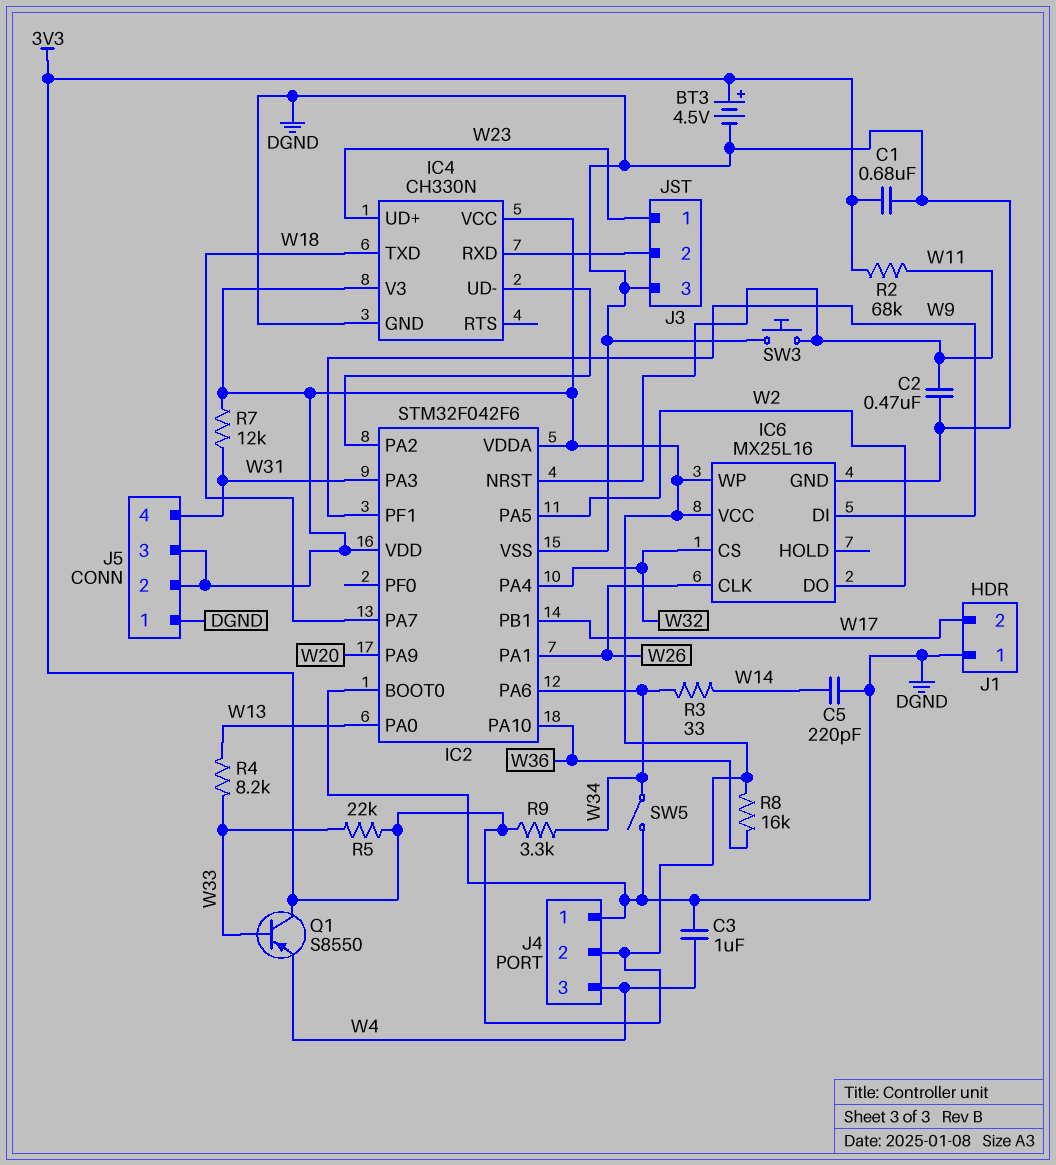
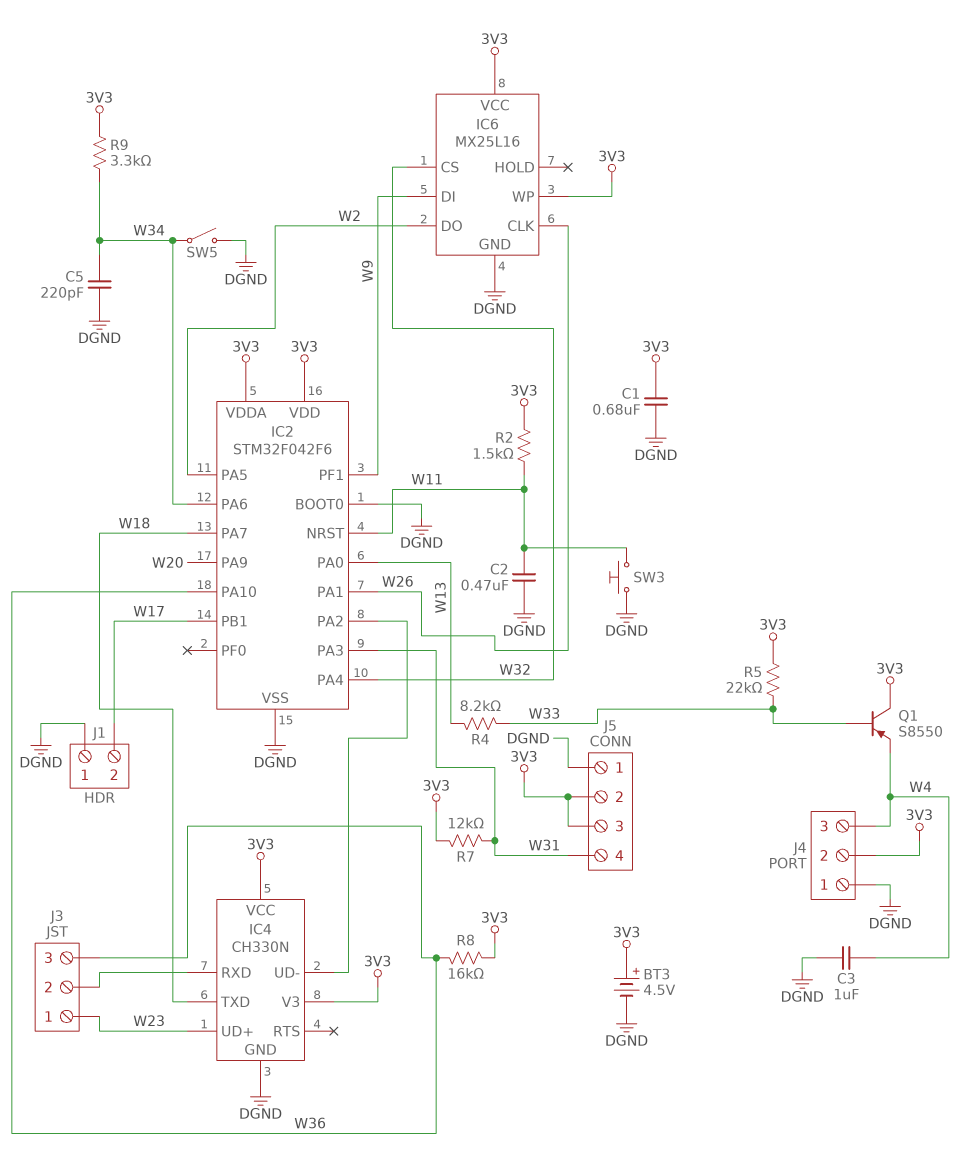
C5: 220pF (DGND, W14) -> 220pF (DGND, W34)
J3 pin 3: DGND -> W36
R2: 68k (3V3, W11) -> 1.5k (3V3, W11)
R3: 33 (W14, W34) -> none

